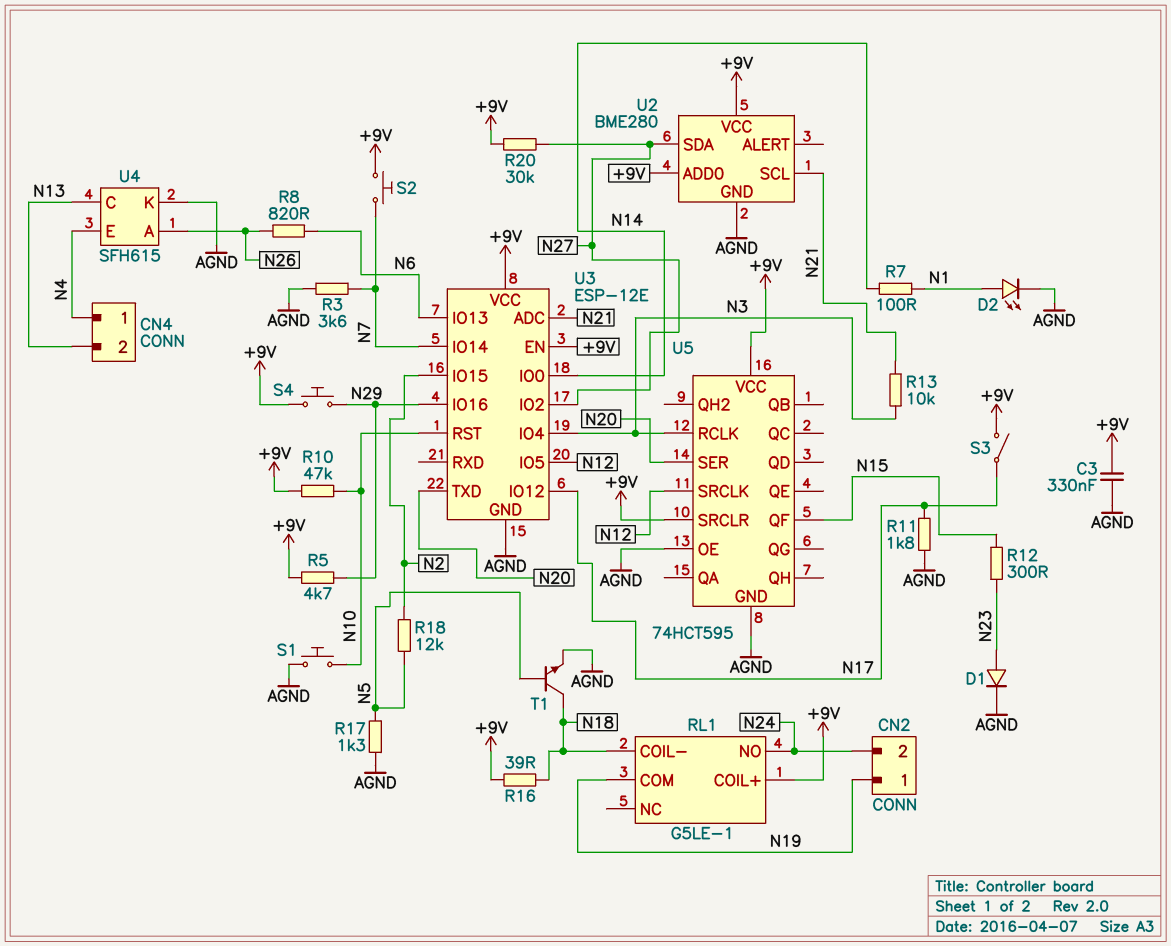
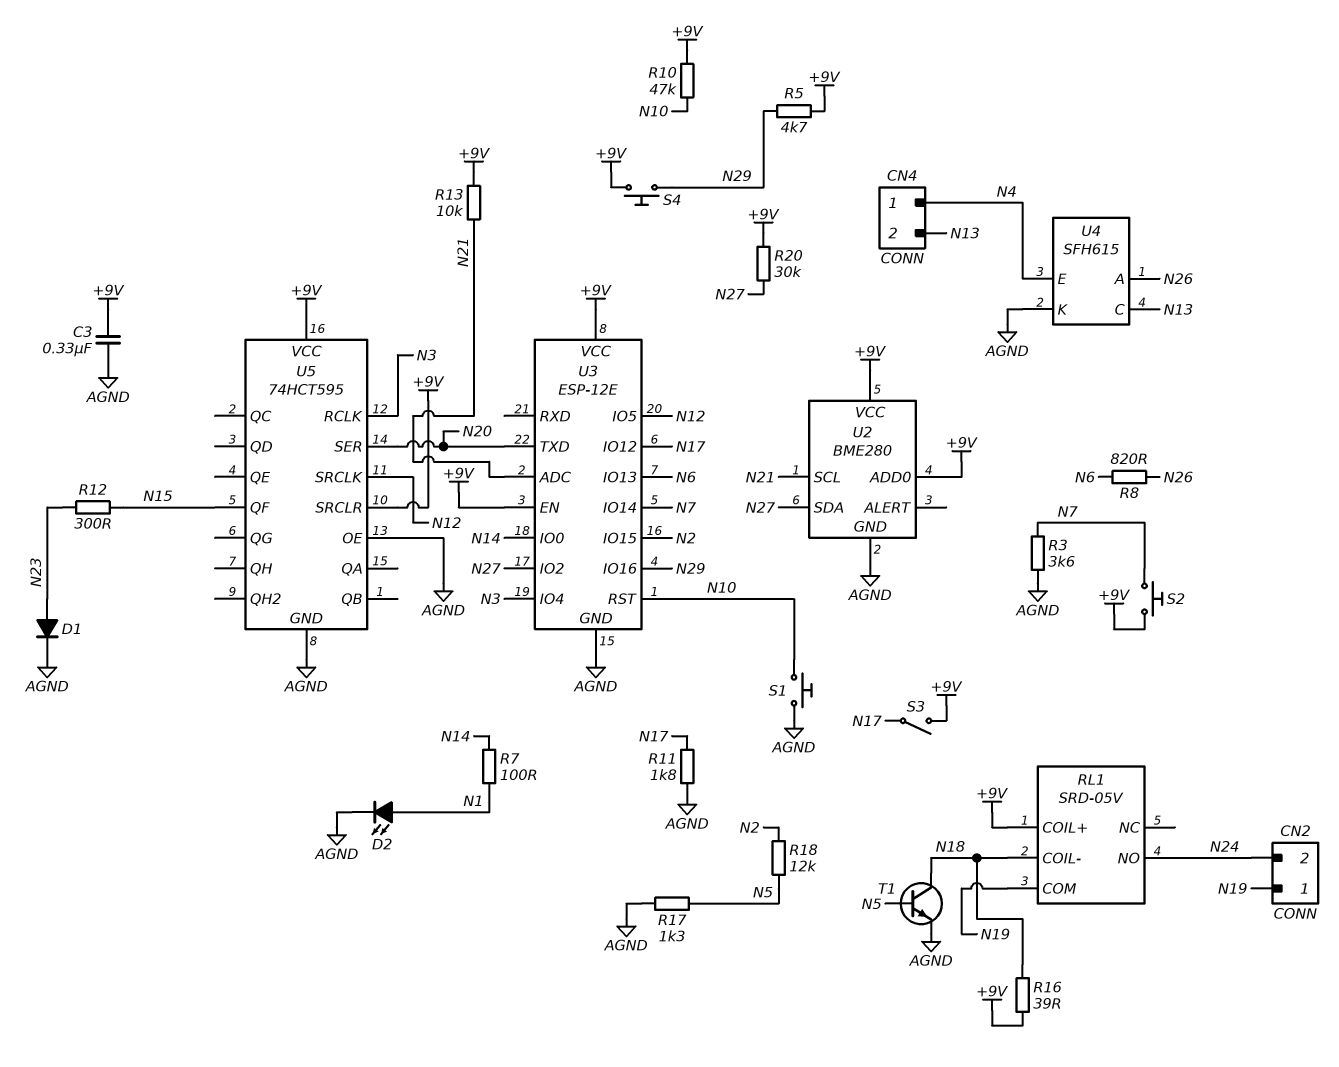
R13: 10k (N3, N21) -> 10k (+9V, N21)
RL1: G5LE-1 -> SRD-05V

